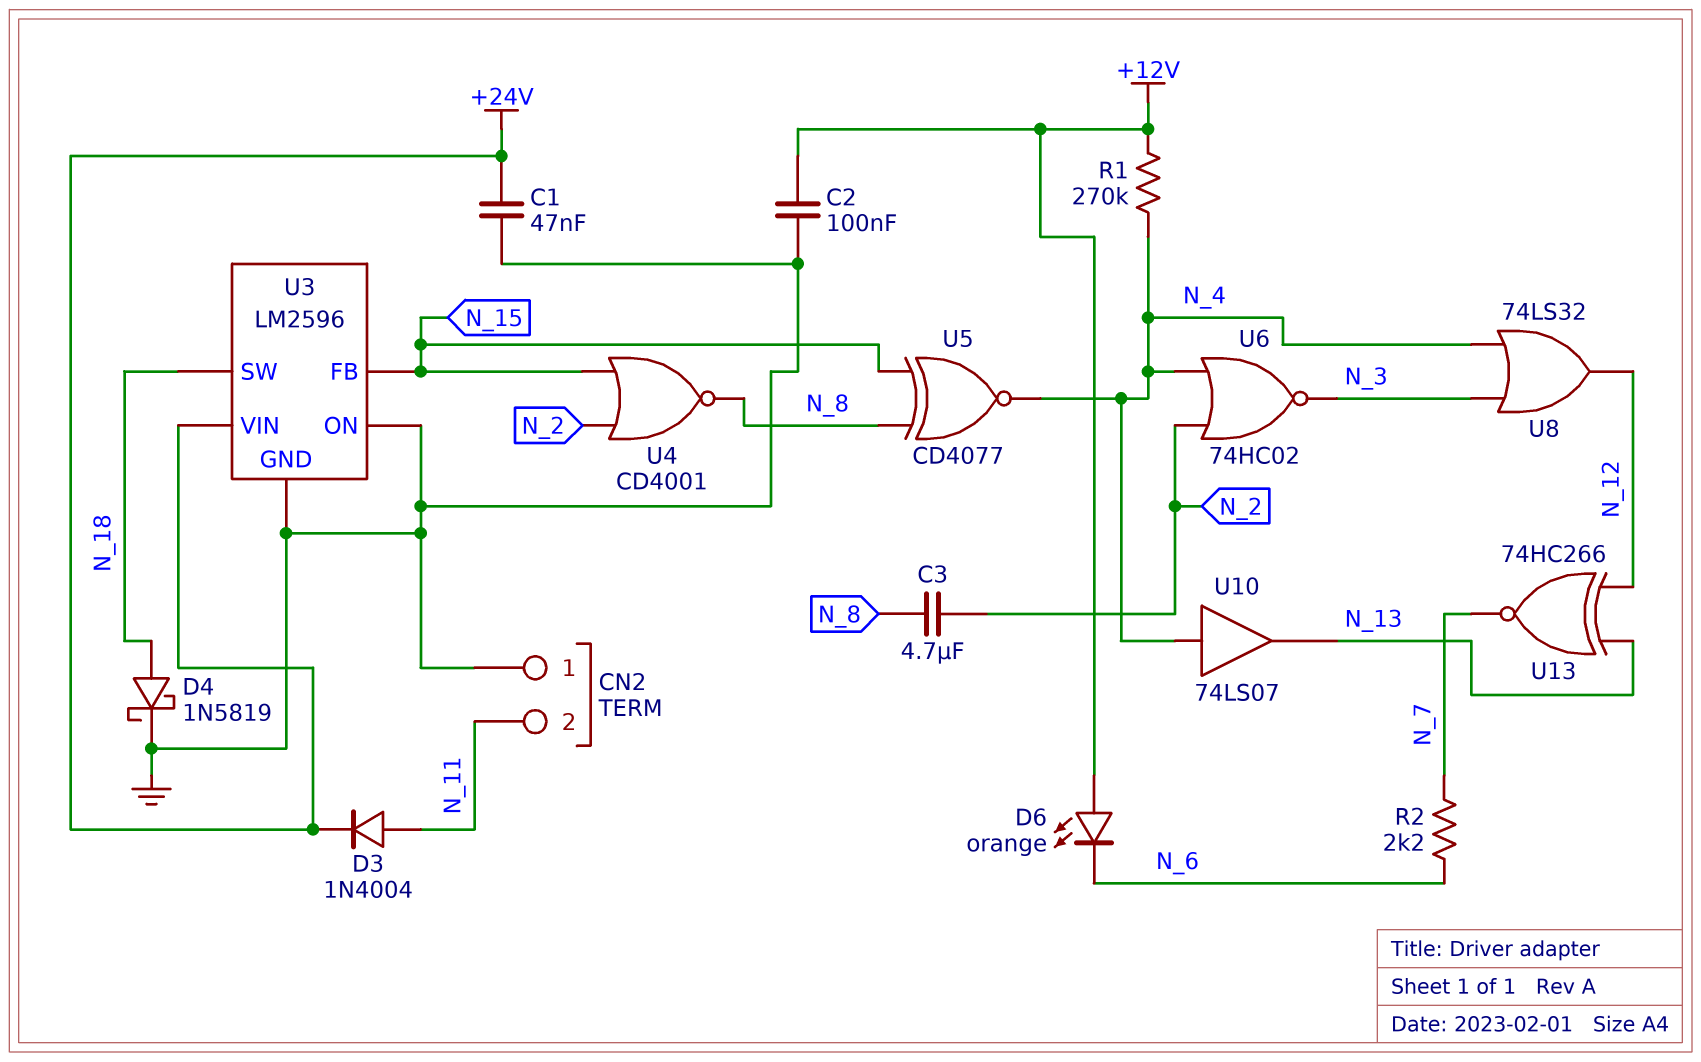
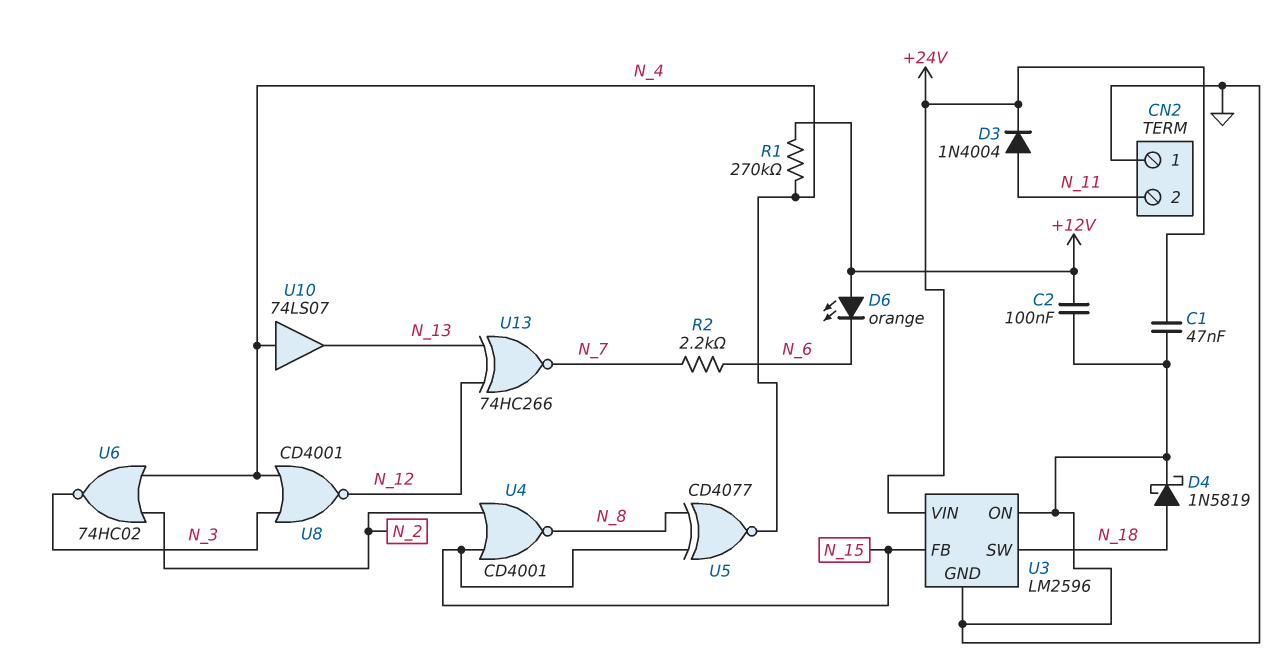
C3: 4.7uF (N_2, N_8) -> none
U8: OR 74LS32 (in N_3, in N_4, out N_12) -> NOR CD4001 (in N_3, in N_4, out N_12)

